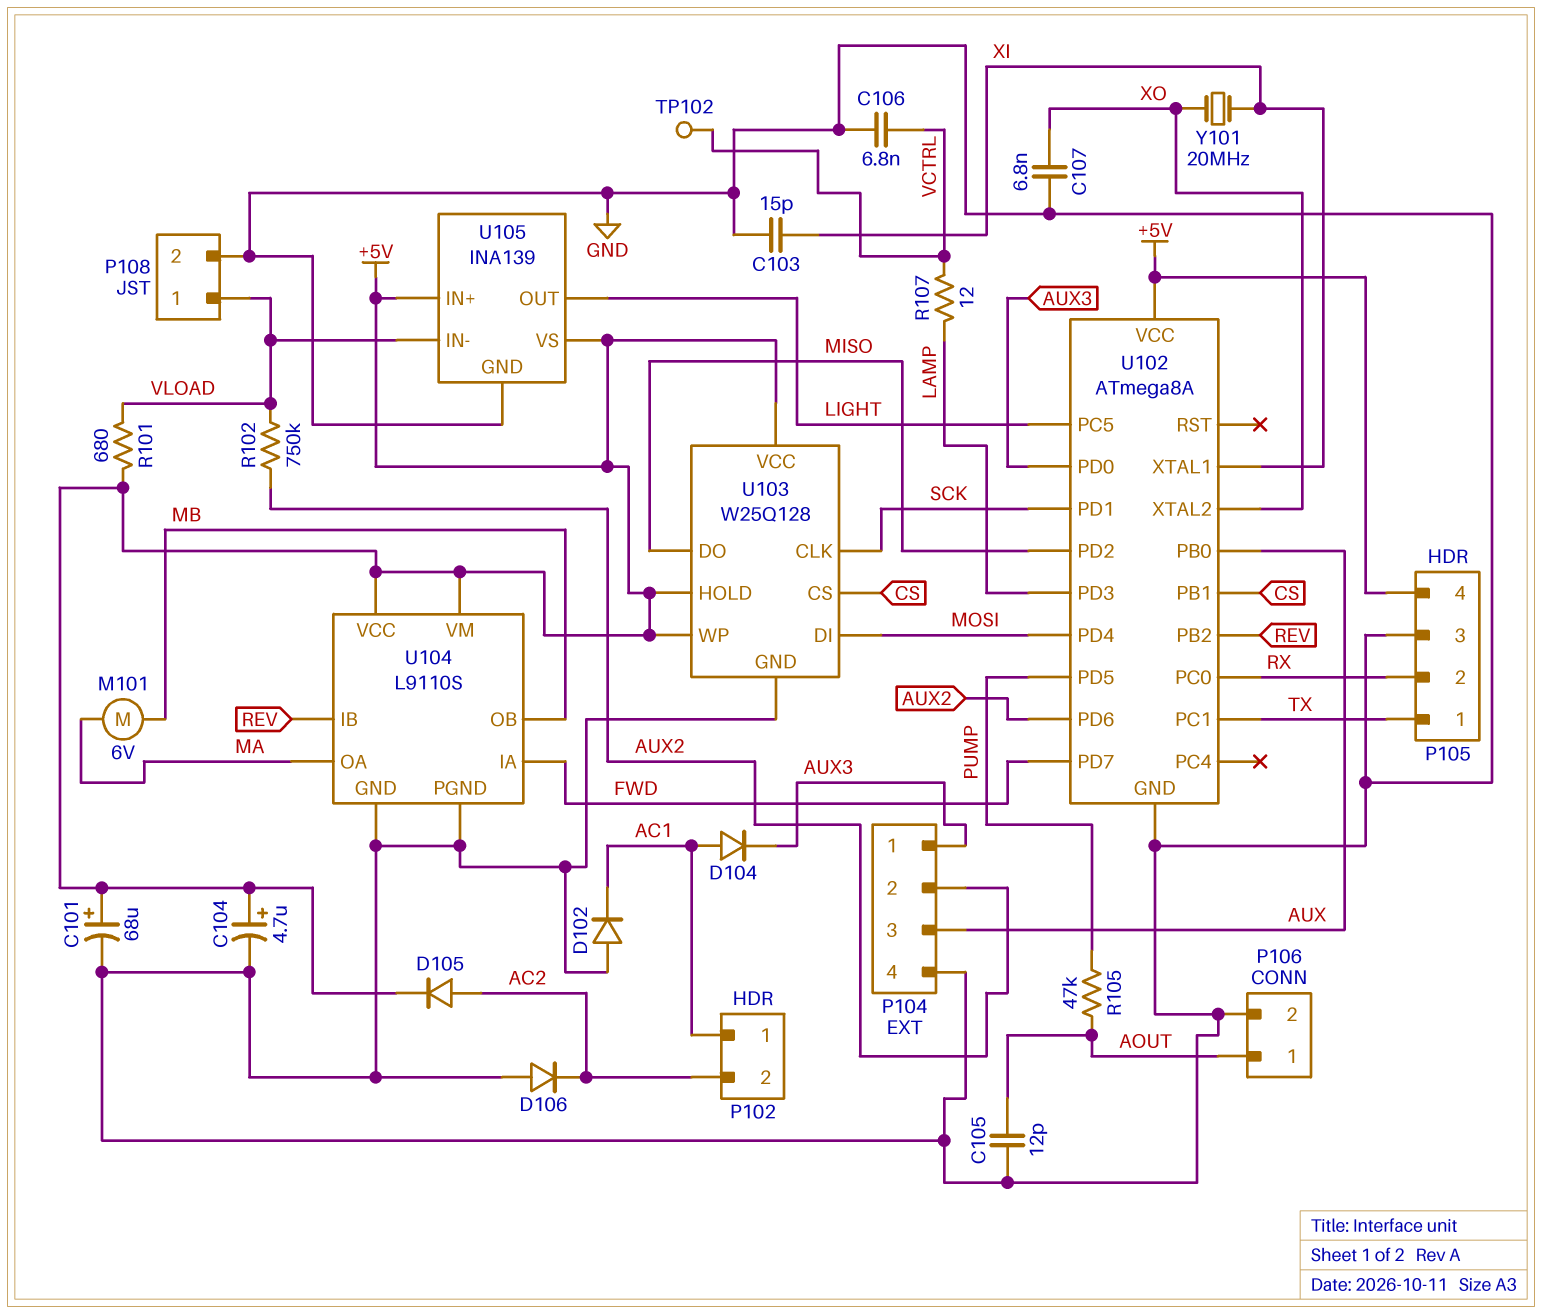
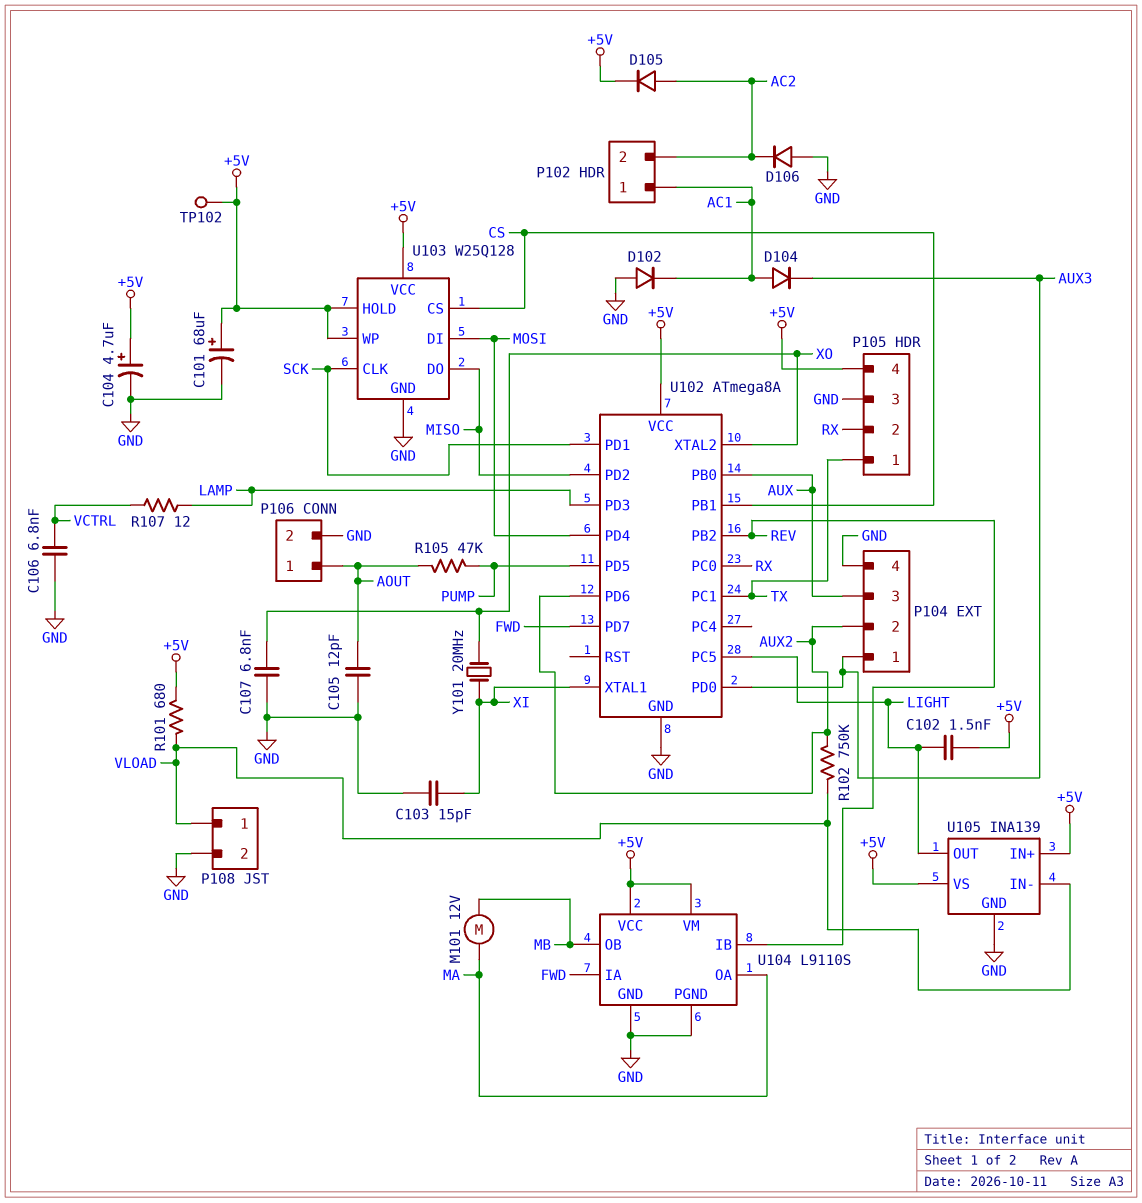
C102: none -> 1.5nF (+5V, LIGHT)
M101: motor 6V (MA, MB) -> motor 12V (MA, MB)
TP102: test point (VCTRL) -> test point (+5V)

